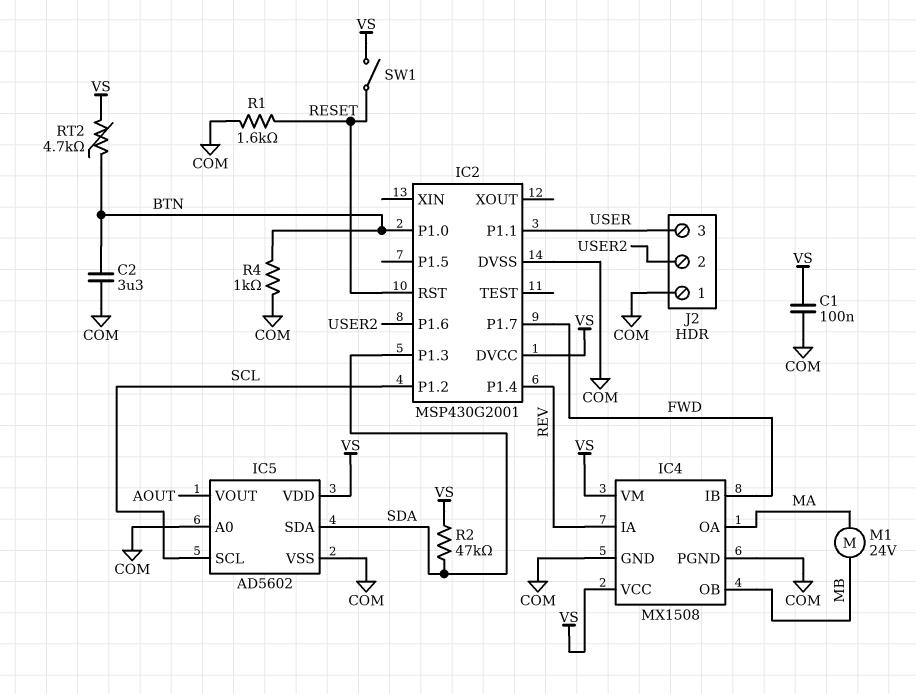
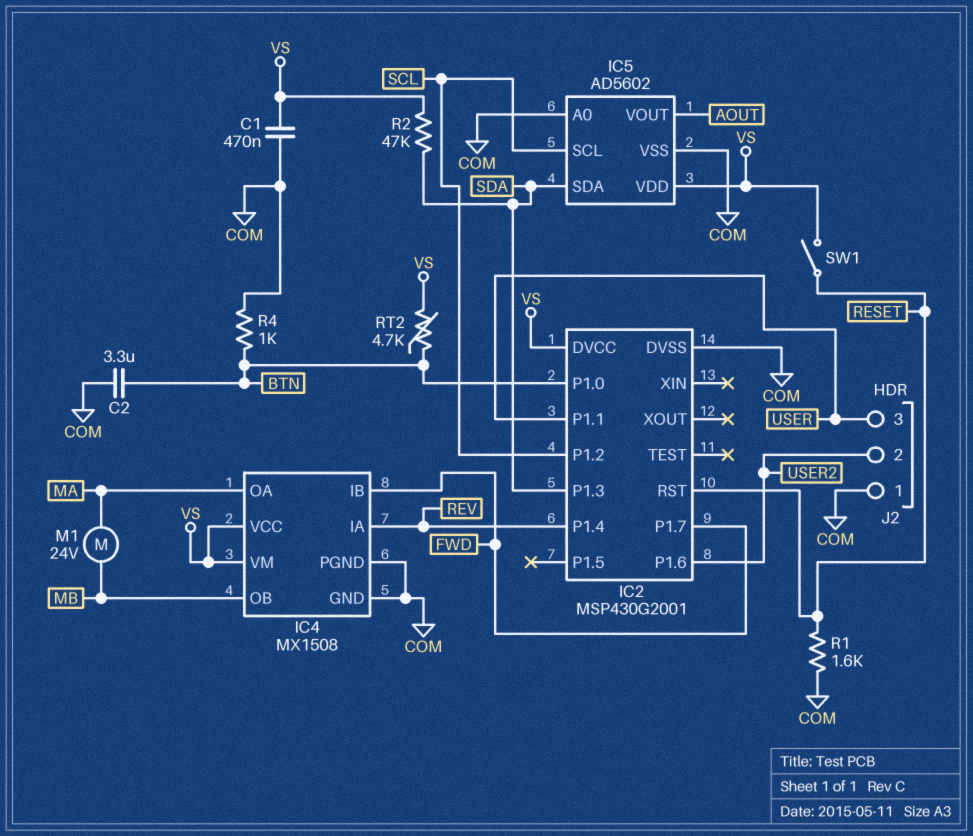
C1: 100nF (COM, VS) -> 470nF (COM, VS)

